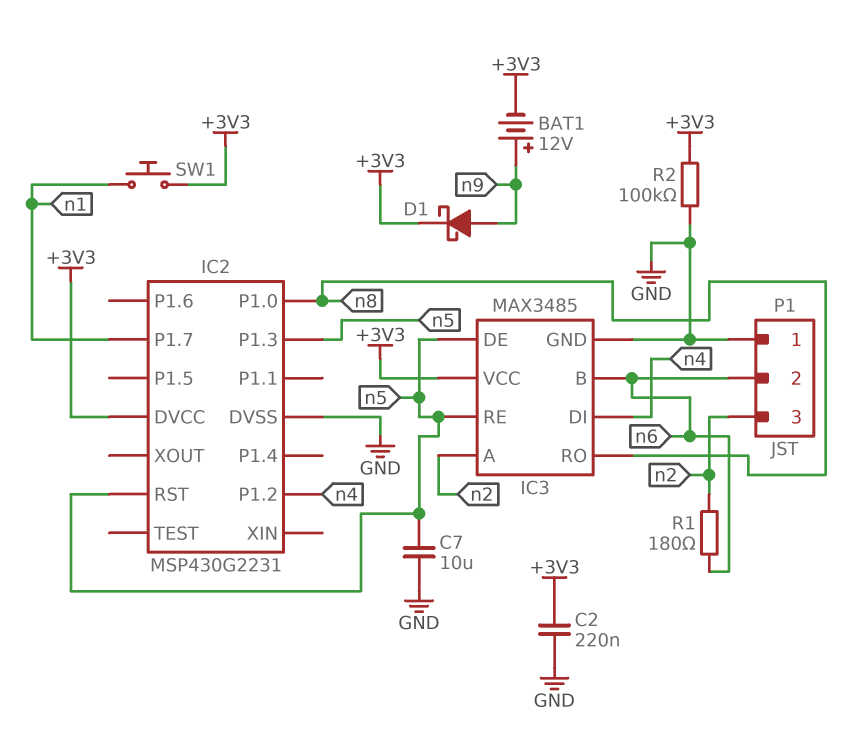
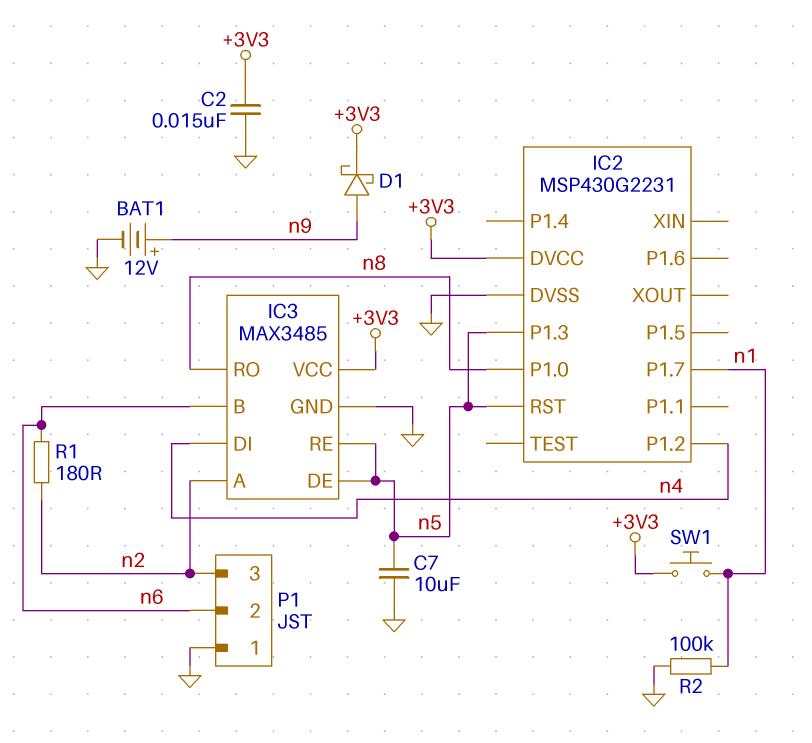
BAT1: 12V (plus n9, minus +3V3) -> 12V (plus n9, minus GND)
C2: 220nF (+3V3, GND) -> 15nF (+3V3, GND)
R2: 100k (+3V3, GND) -> 100k (GND, n1)

